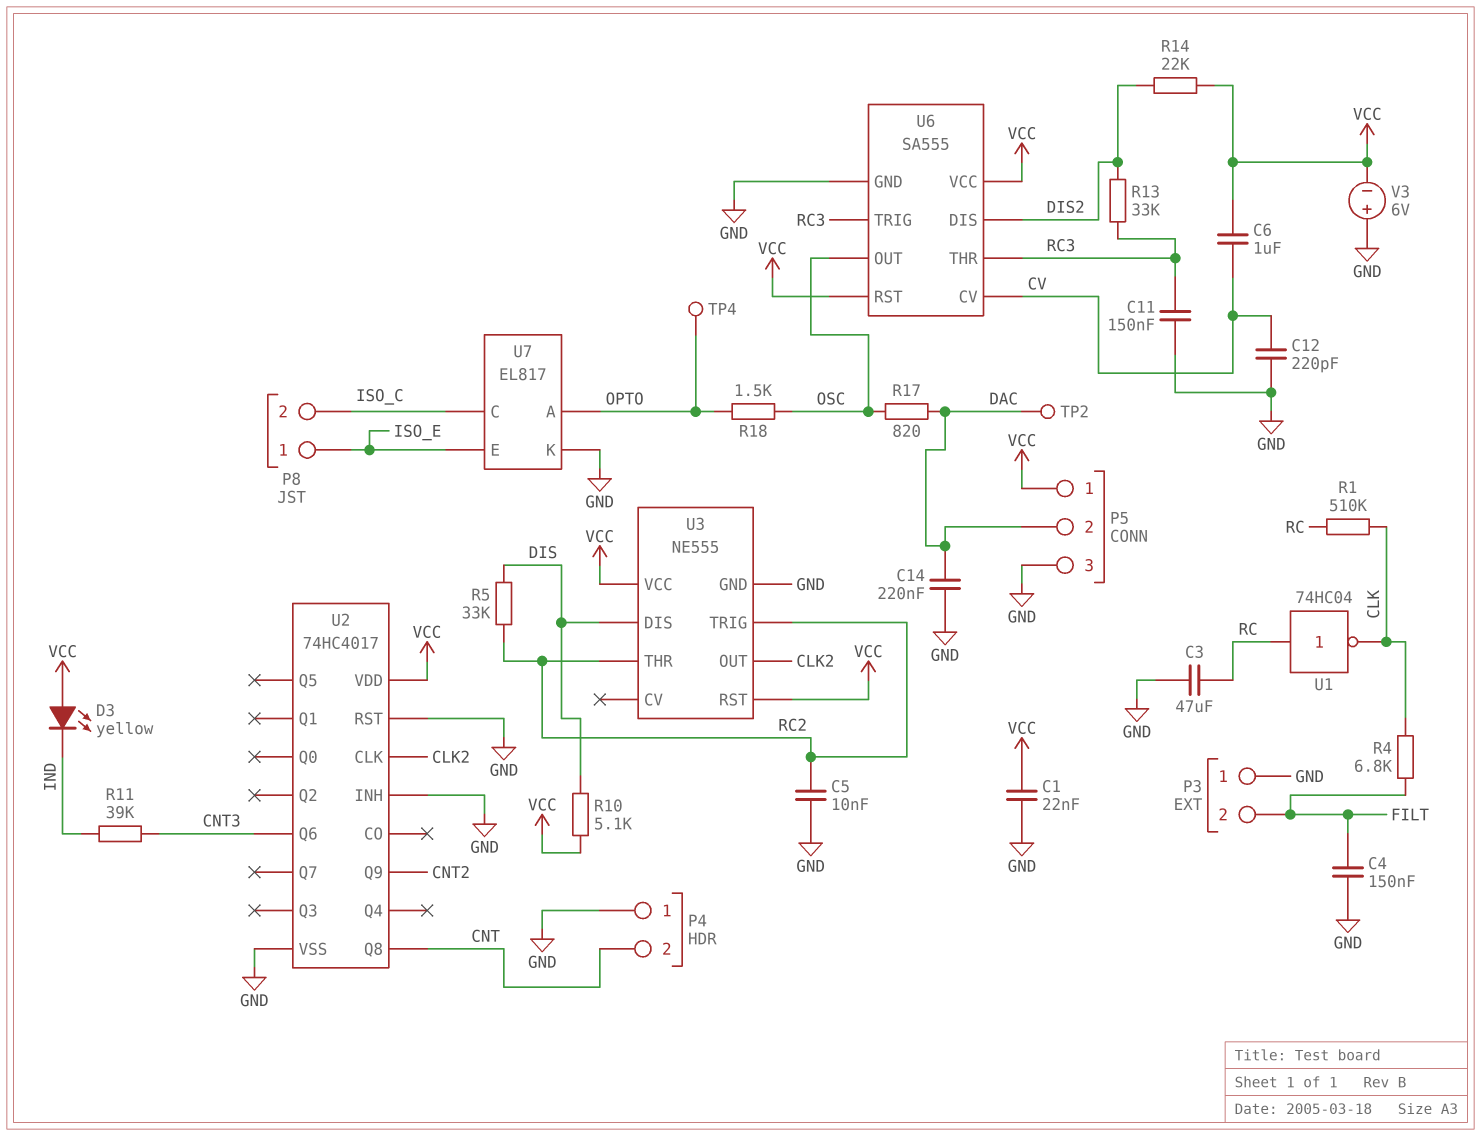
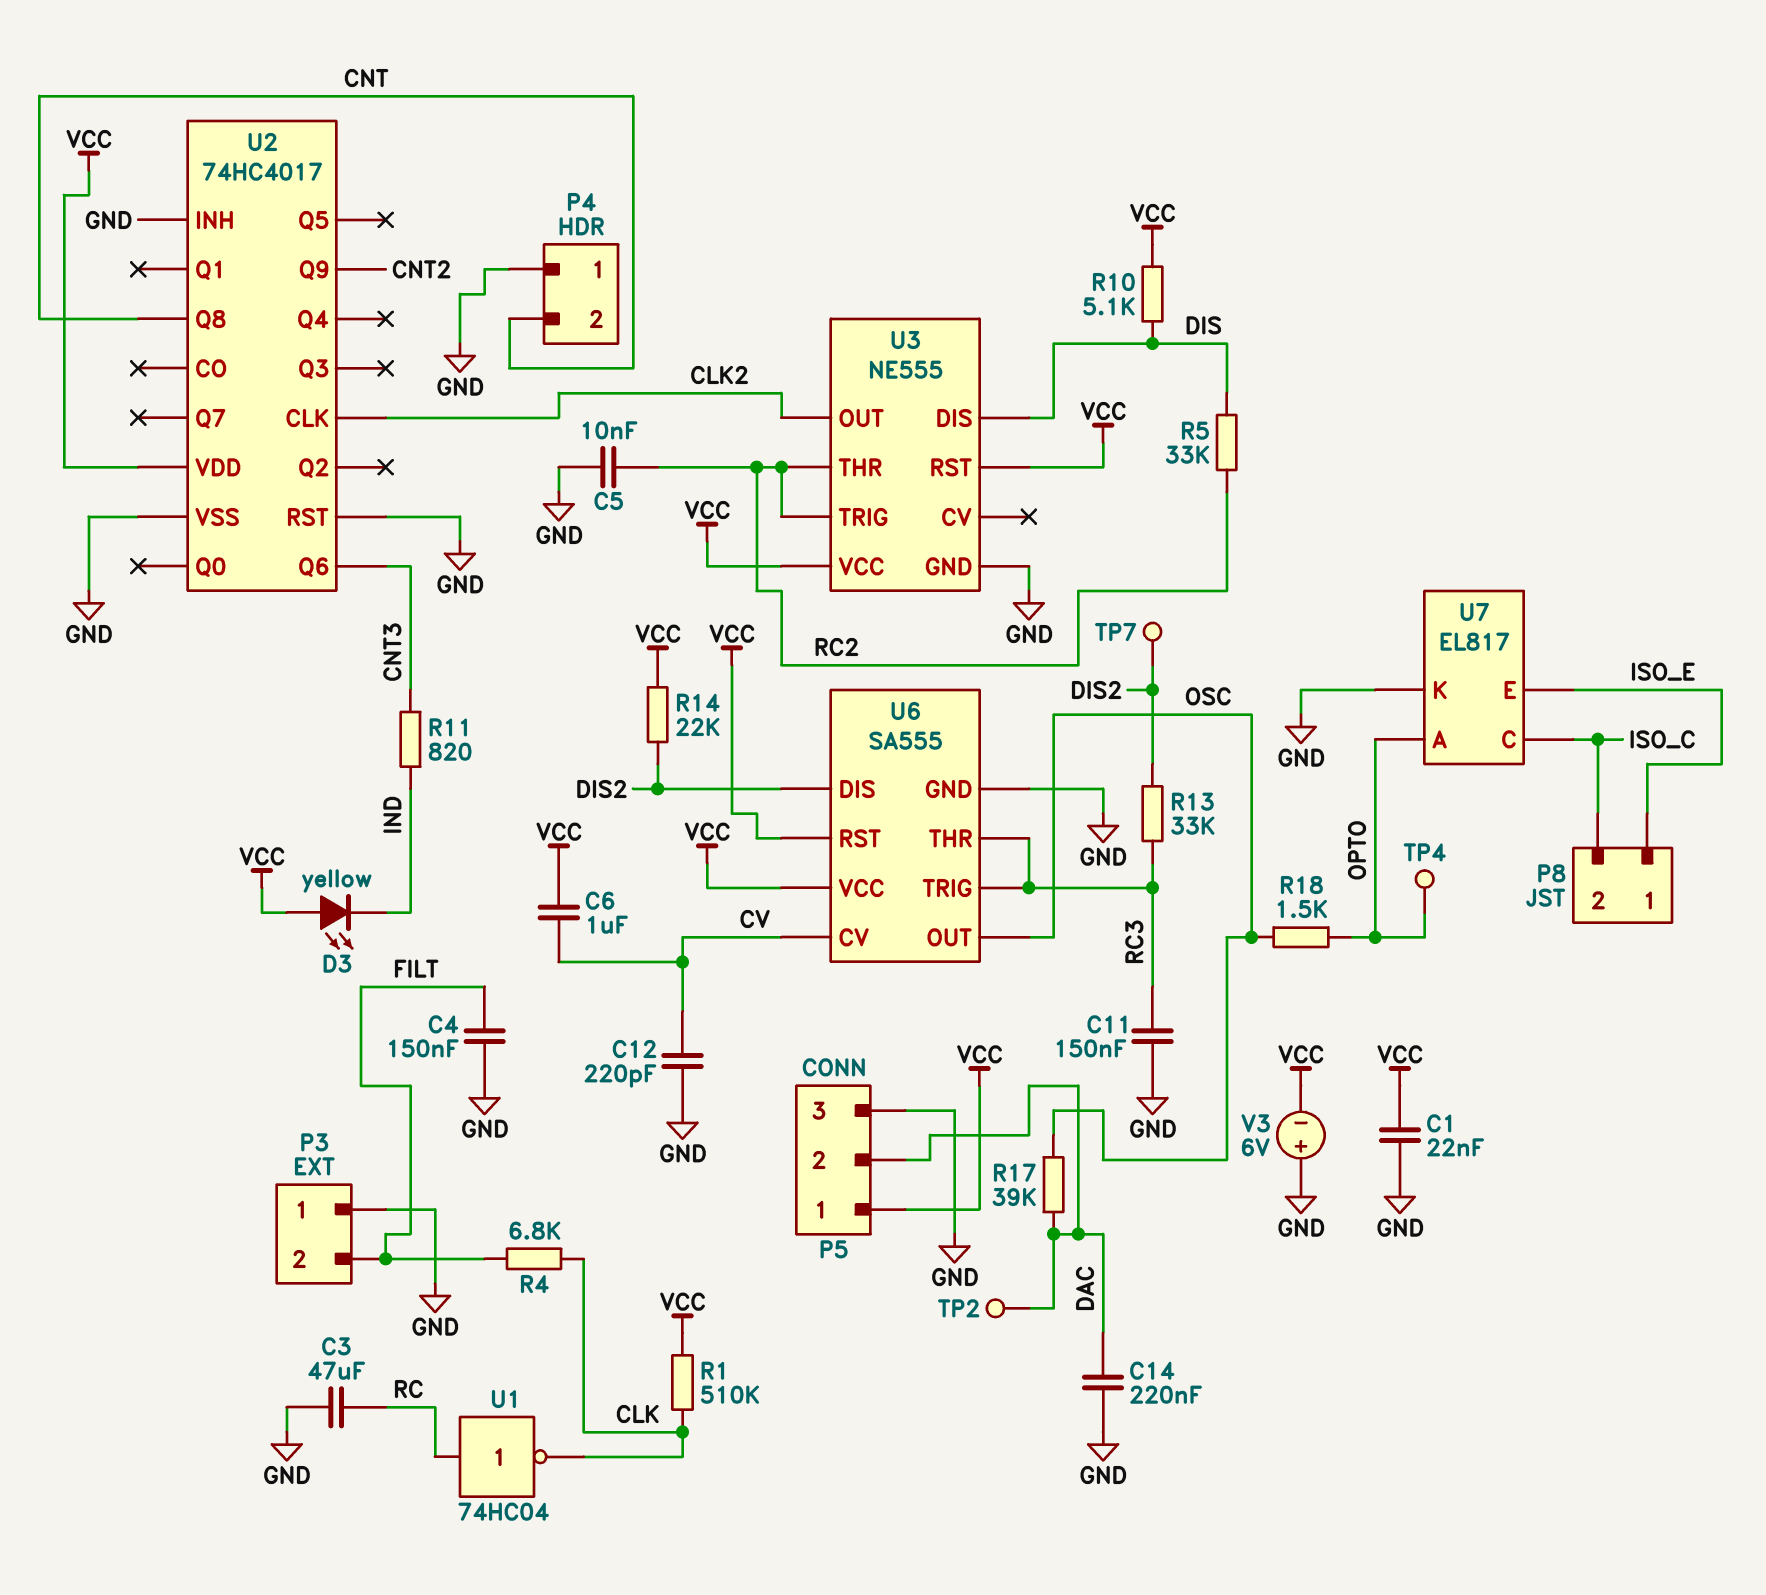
R1: 510k (CLK, RC) -> 510k (CLK, VCC)
R11: 39k (CNT3, IND) -> 820 (CNT3, IND)
R17: 820 (DAC, OSC) -> 39k (DAC, OSC)
TP7: none -> test point (DIS2)

